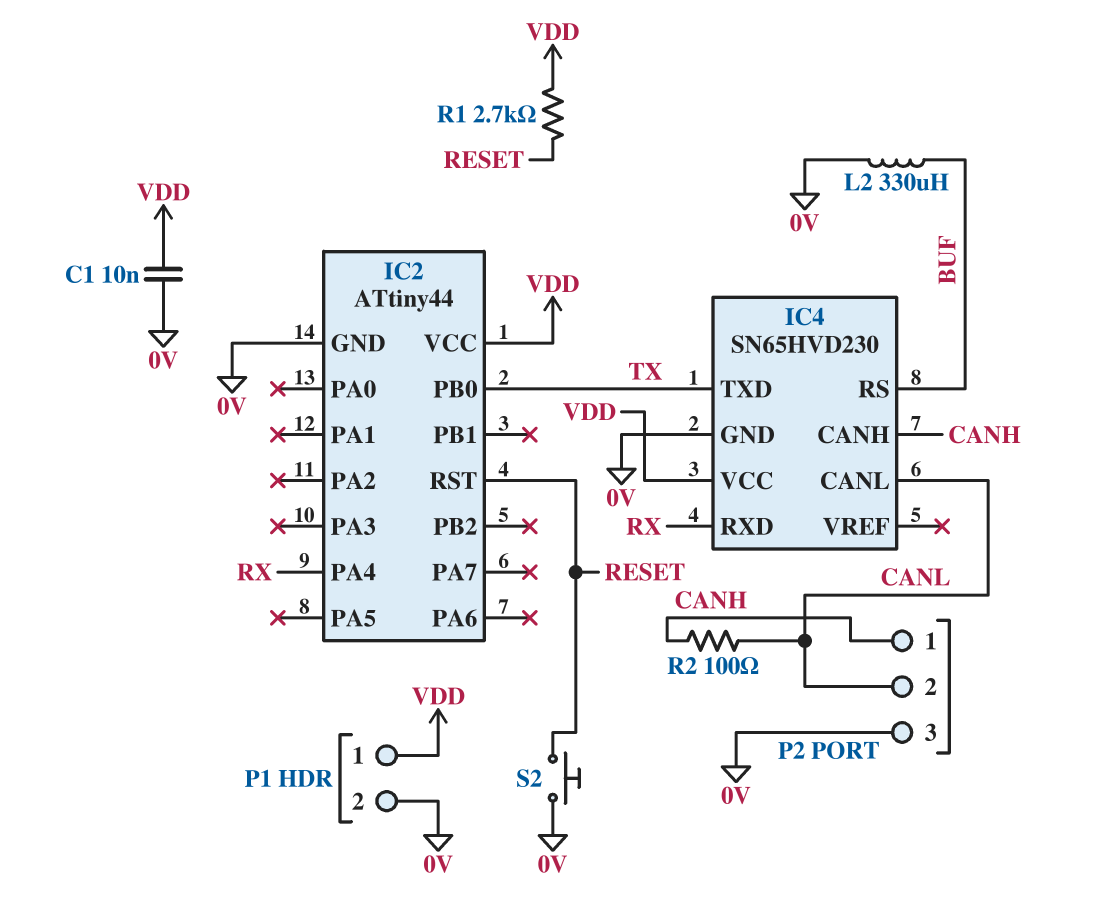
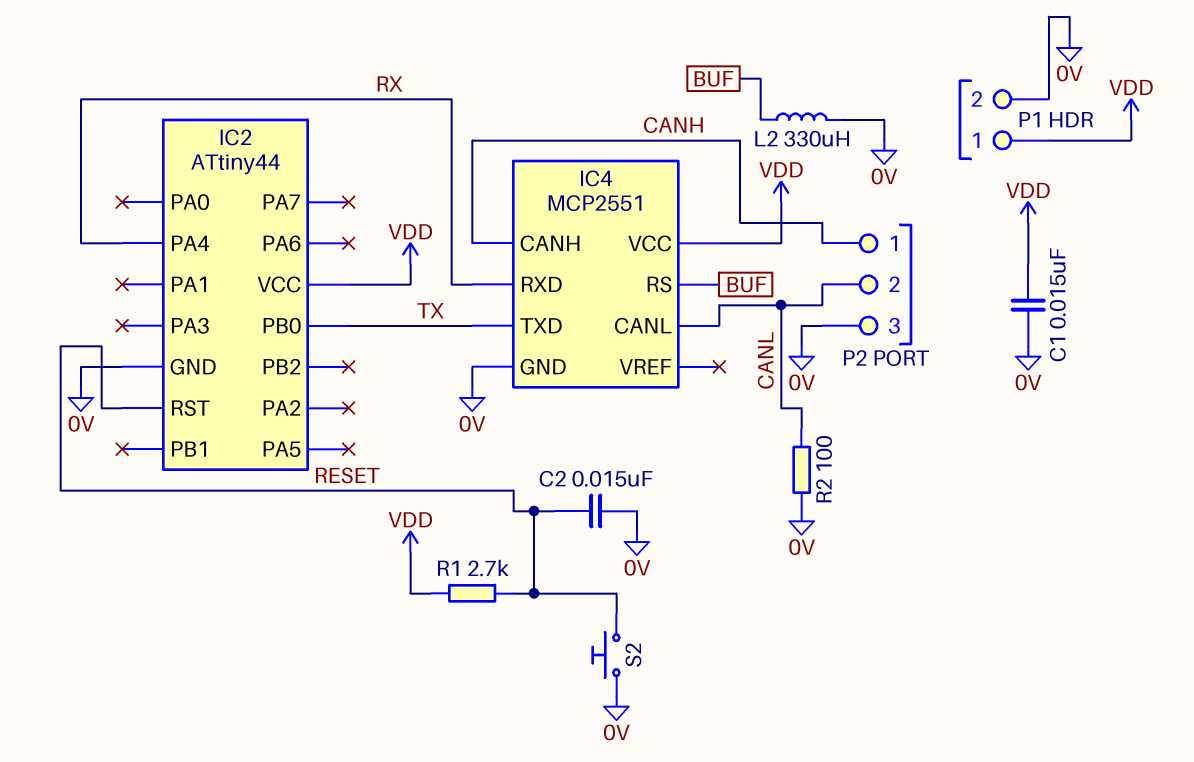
C1: 10nF (0V, VDD) -> 15nF (0V, VDD)
C2: none -> 15nF (0V, RESET)
IC4: SN65HVD230 -> MCP2551
R2: 100 (CANH, CANL) -> 100 (0V, CANL)

